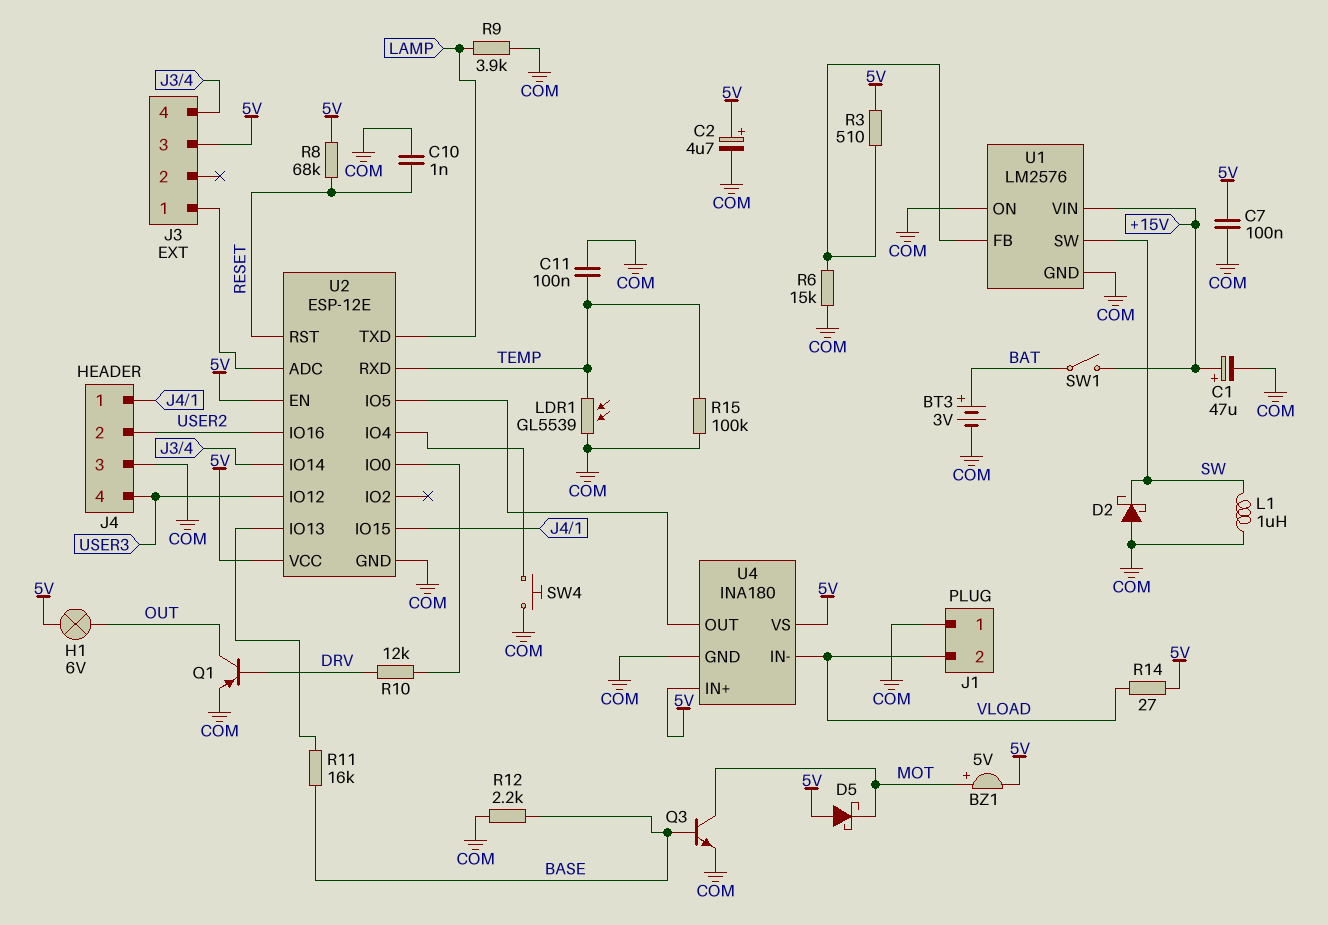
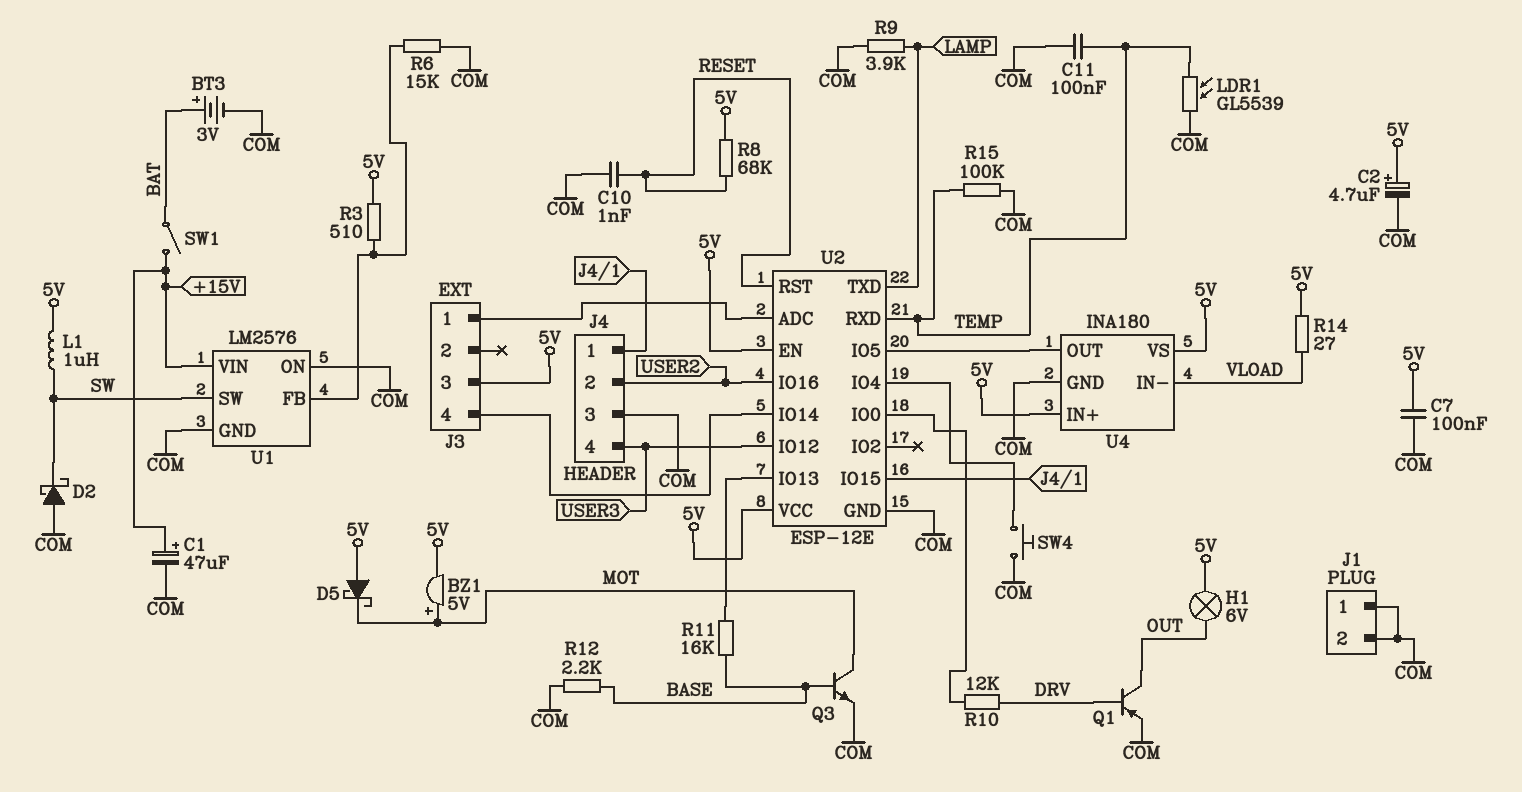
J1 pin 2: VLOAD -> COM
L1: 1uH (COM, SW) -> 1uH (5V, SW)

